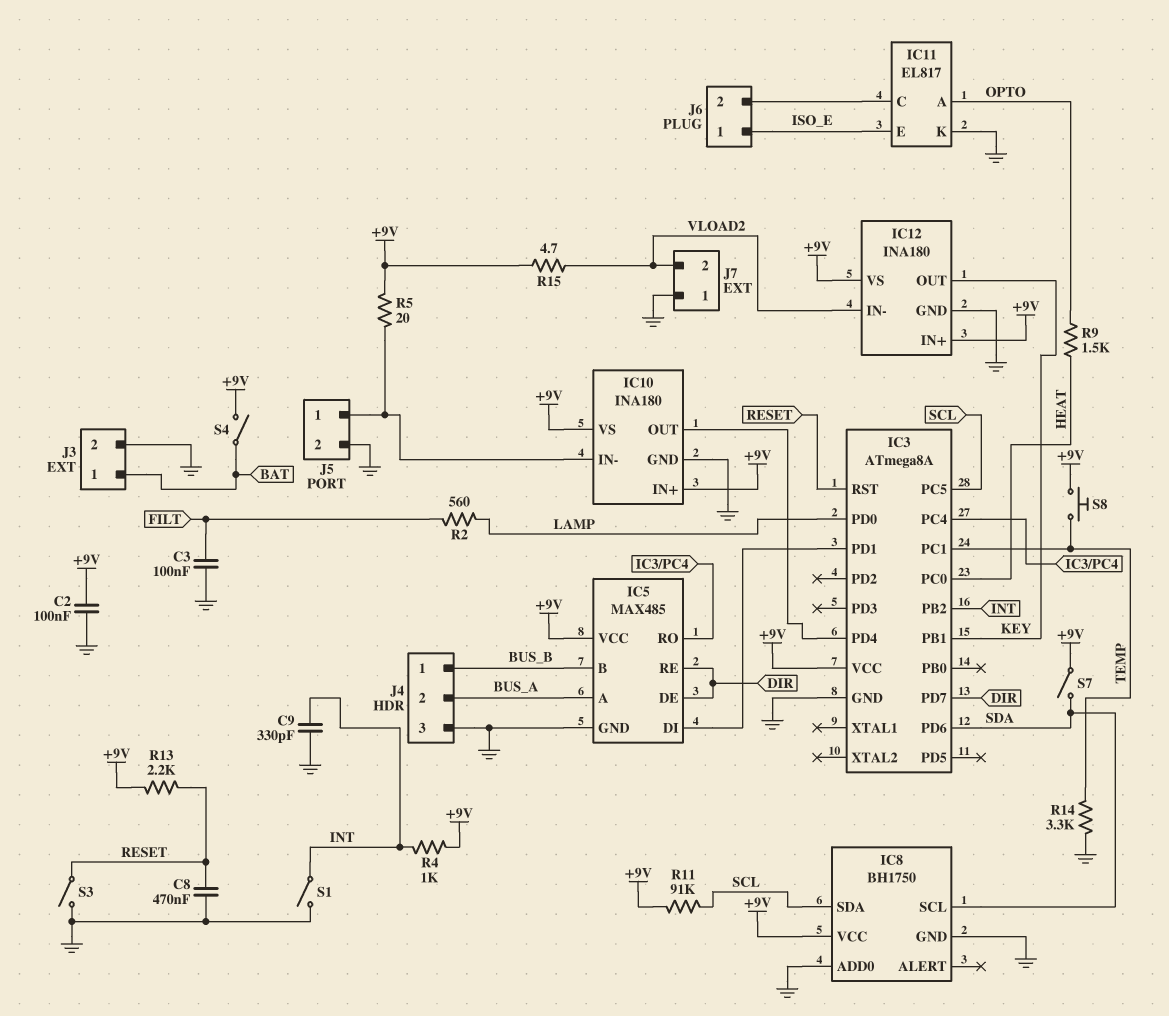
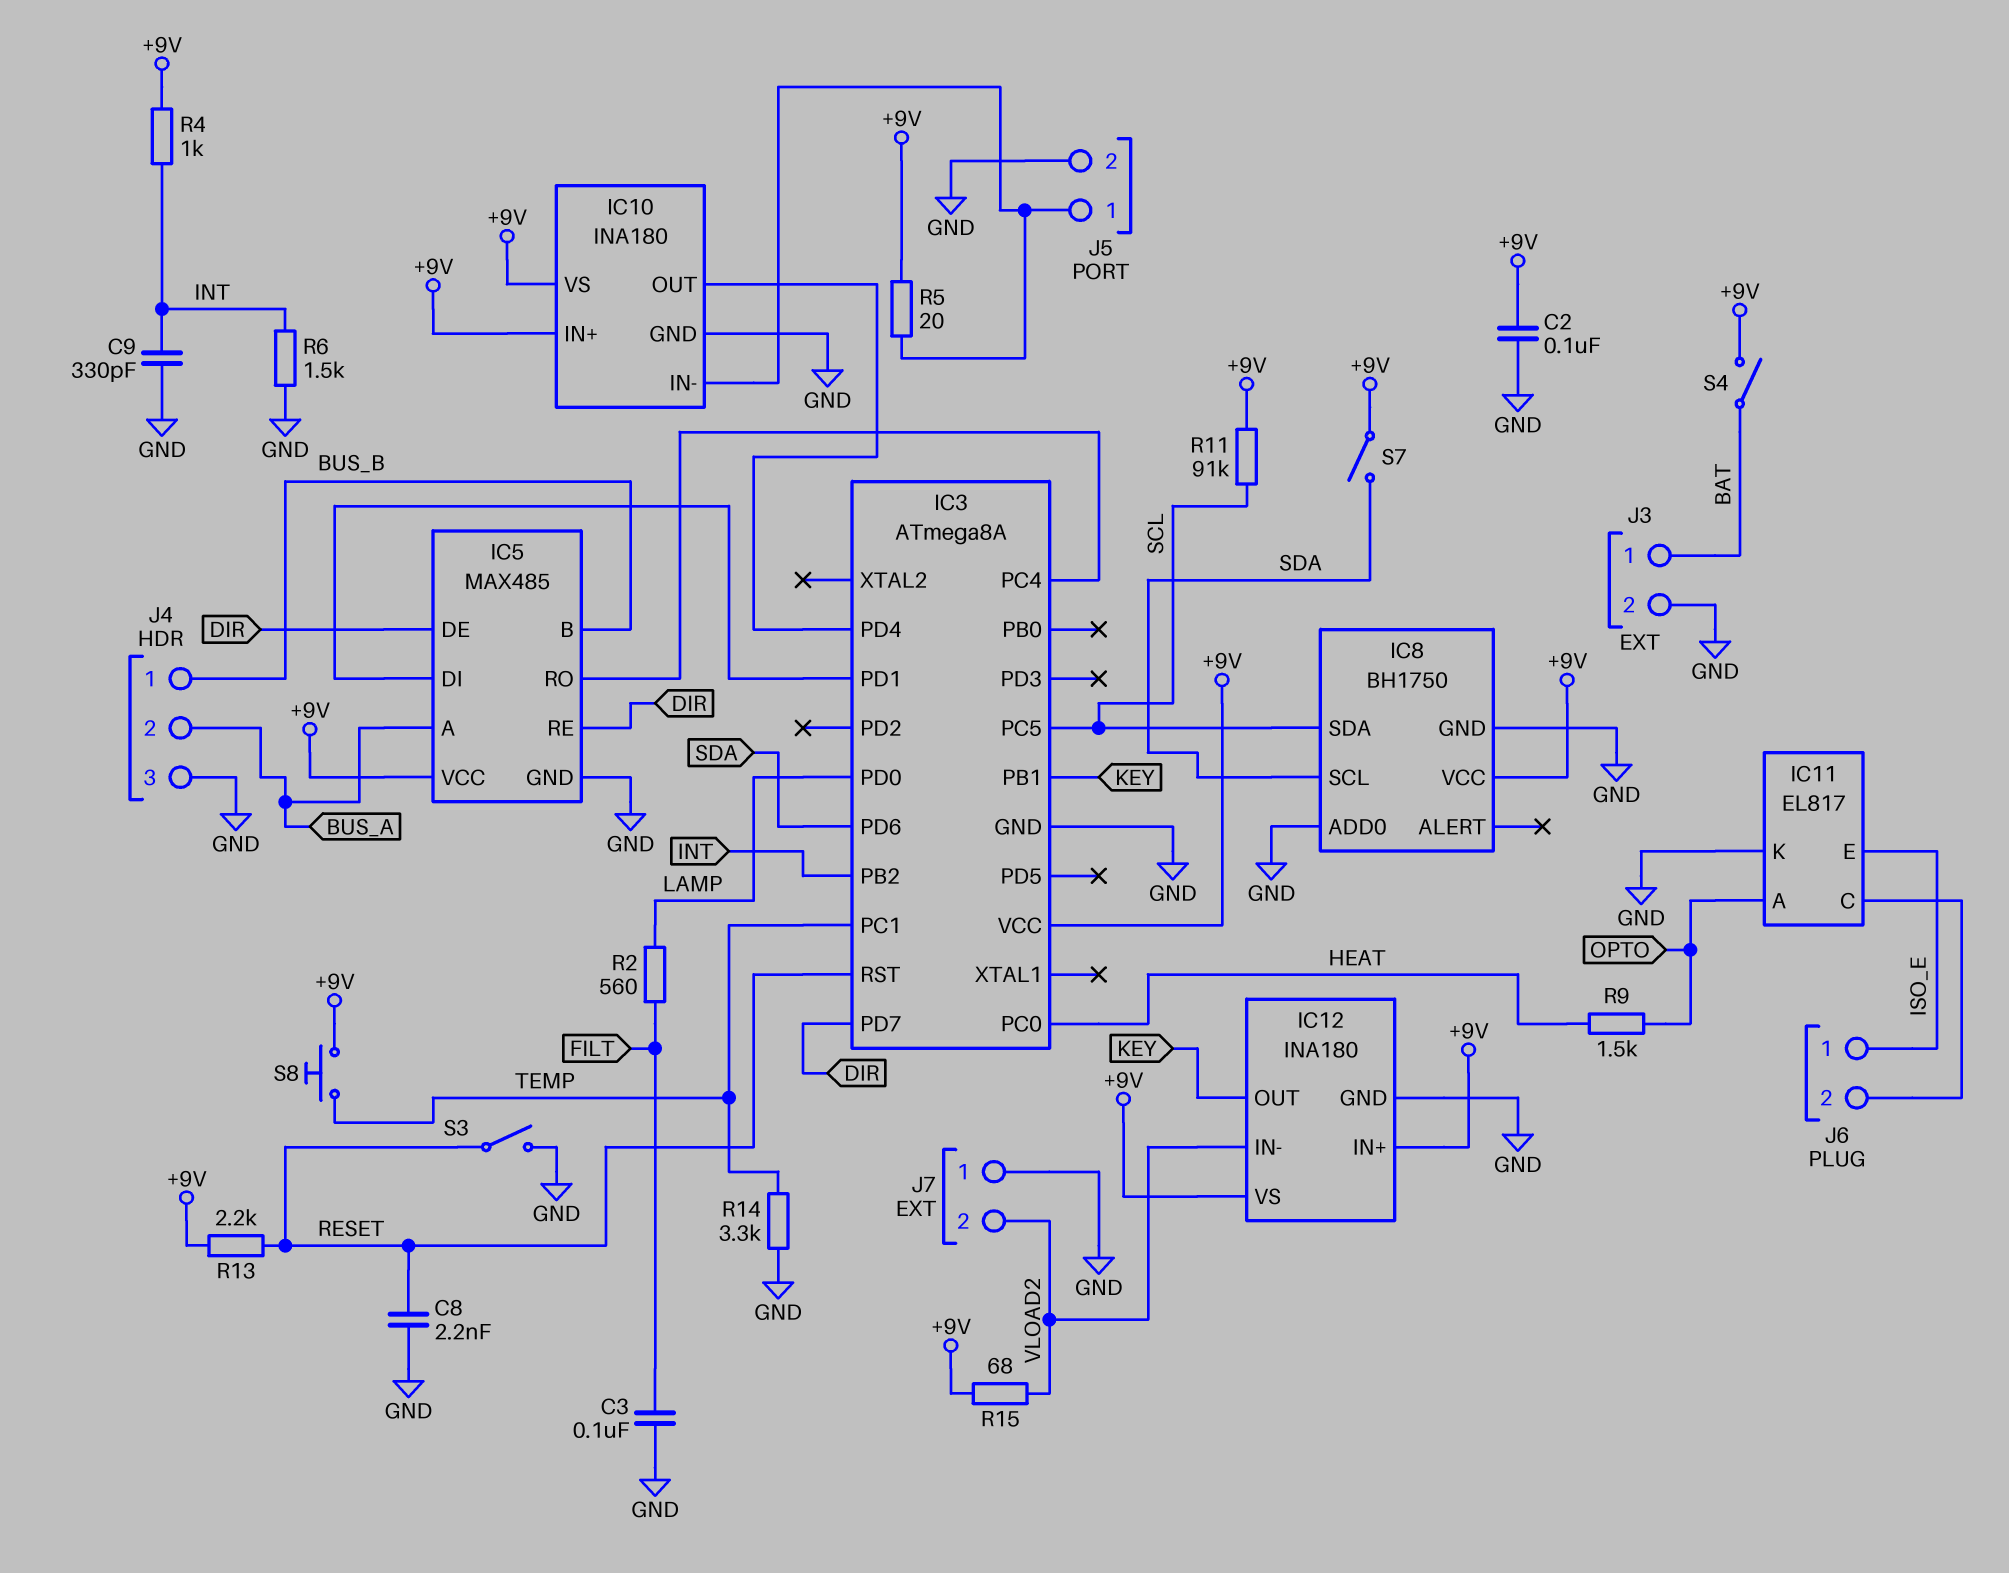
C8: 470nF (GND, RESET) -> 2.2nF (GND, RESET)
R6: none -> 1.5k (GND, INT)
R15: 4.7 (+9V, VLOAD2) -> 68 (+9V, VLOAD2)
S1: switch (GND, INT) -> none

